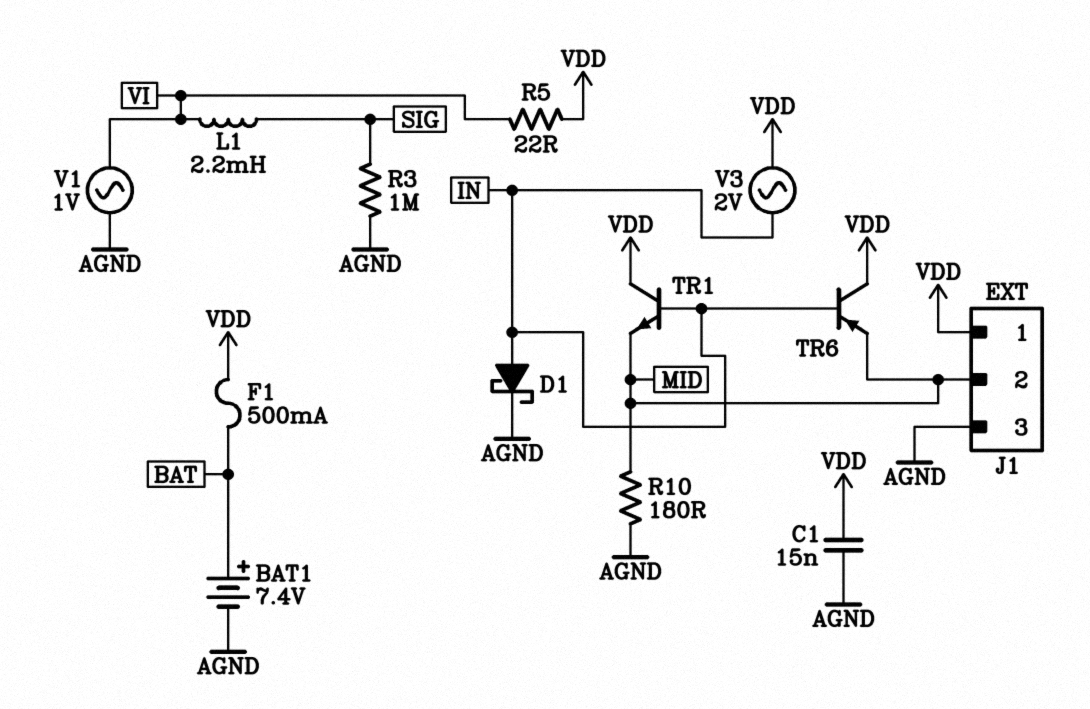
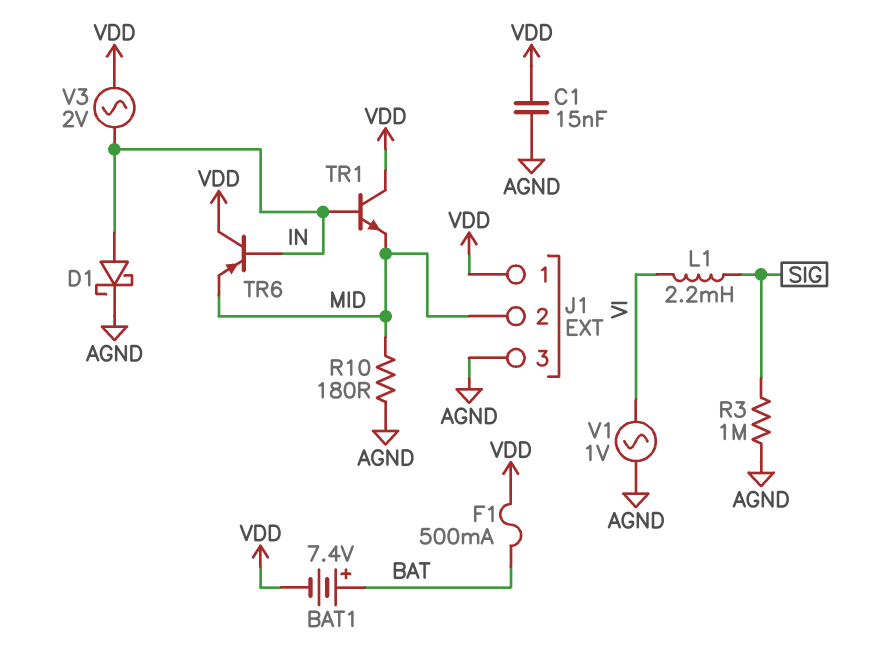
BAT1: 7.4V (plus BAT, minus AGND) -> 7.4V (plus BAT, minus VDD)
R5: 22 (VDD, VI) -> none

